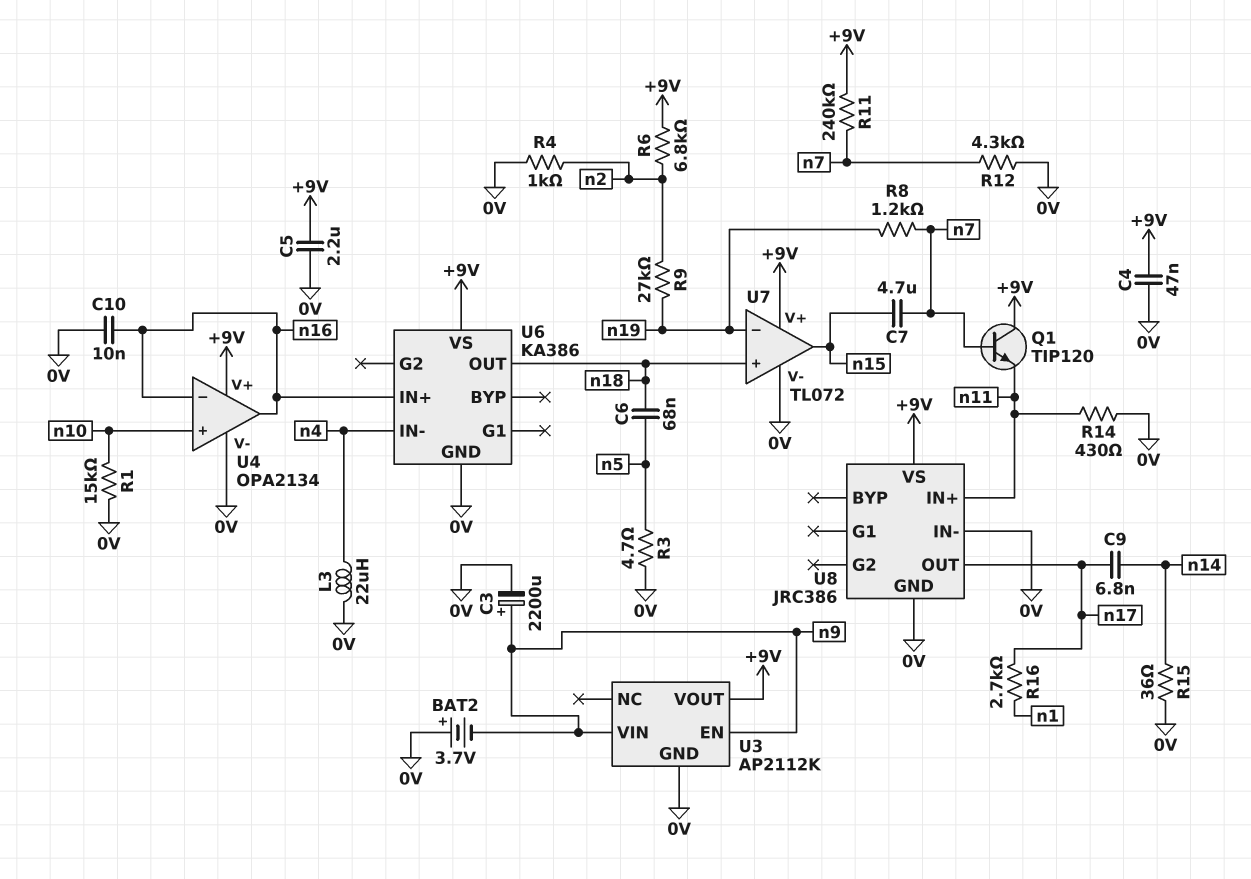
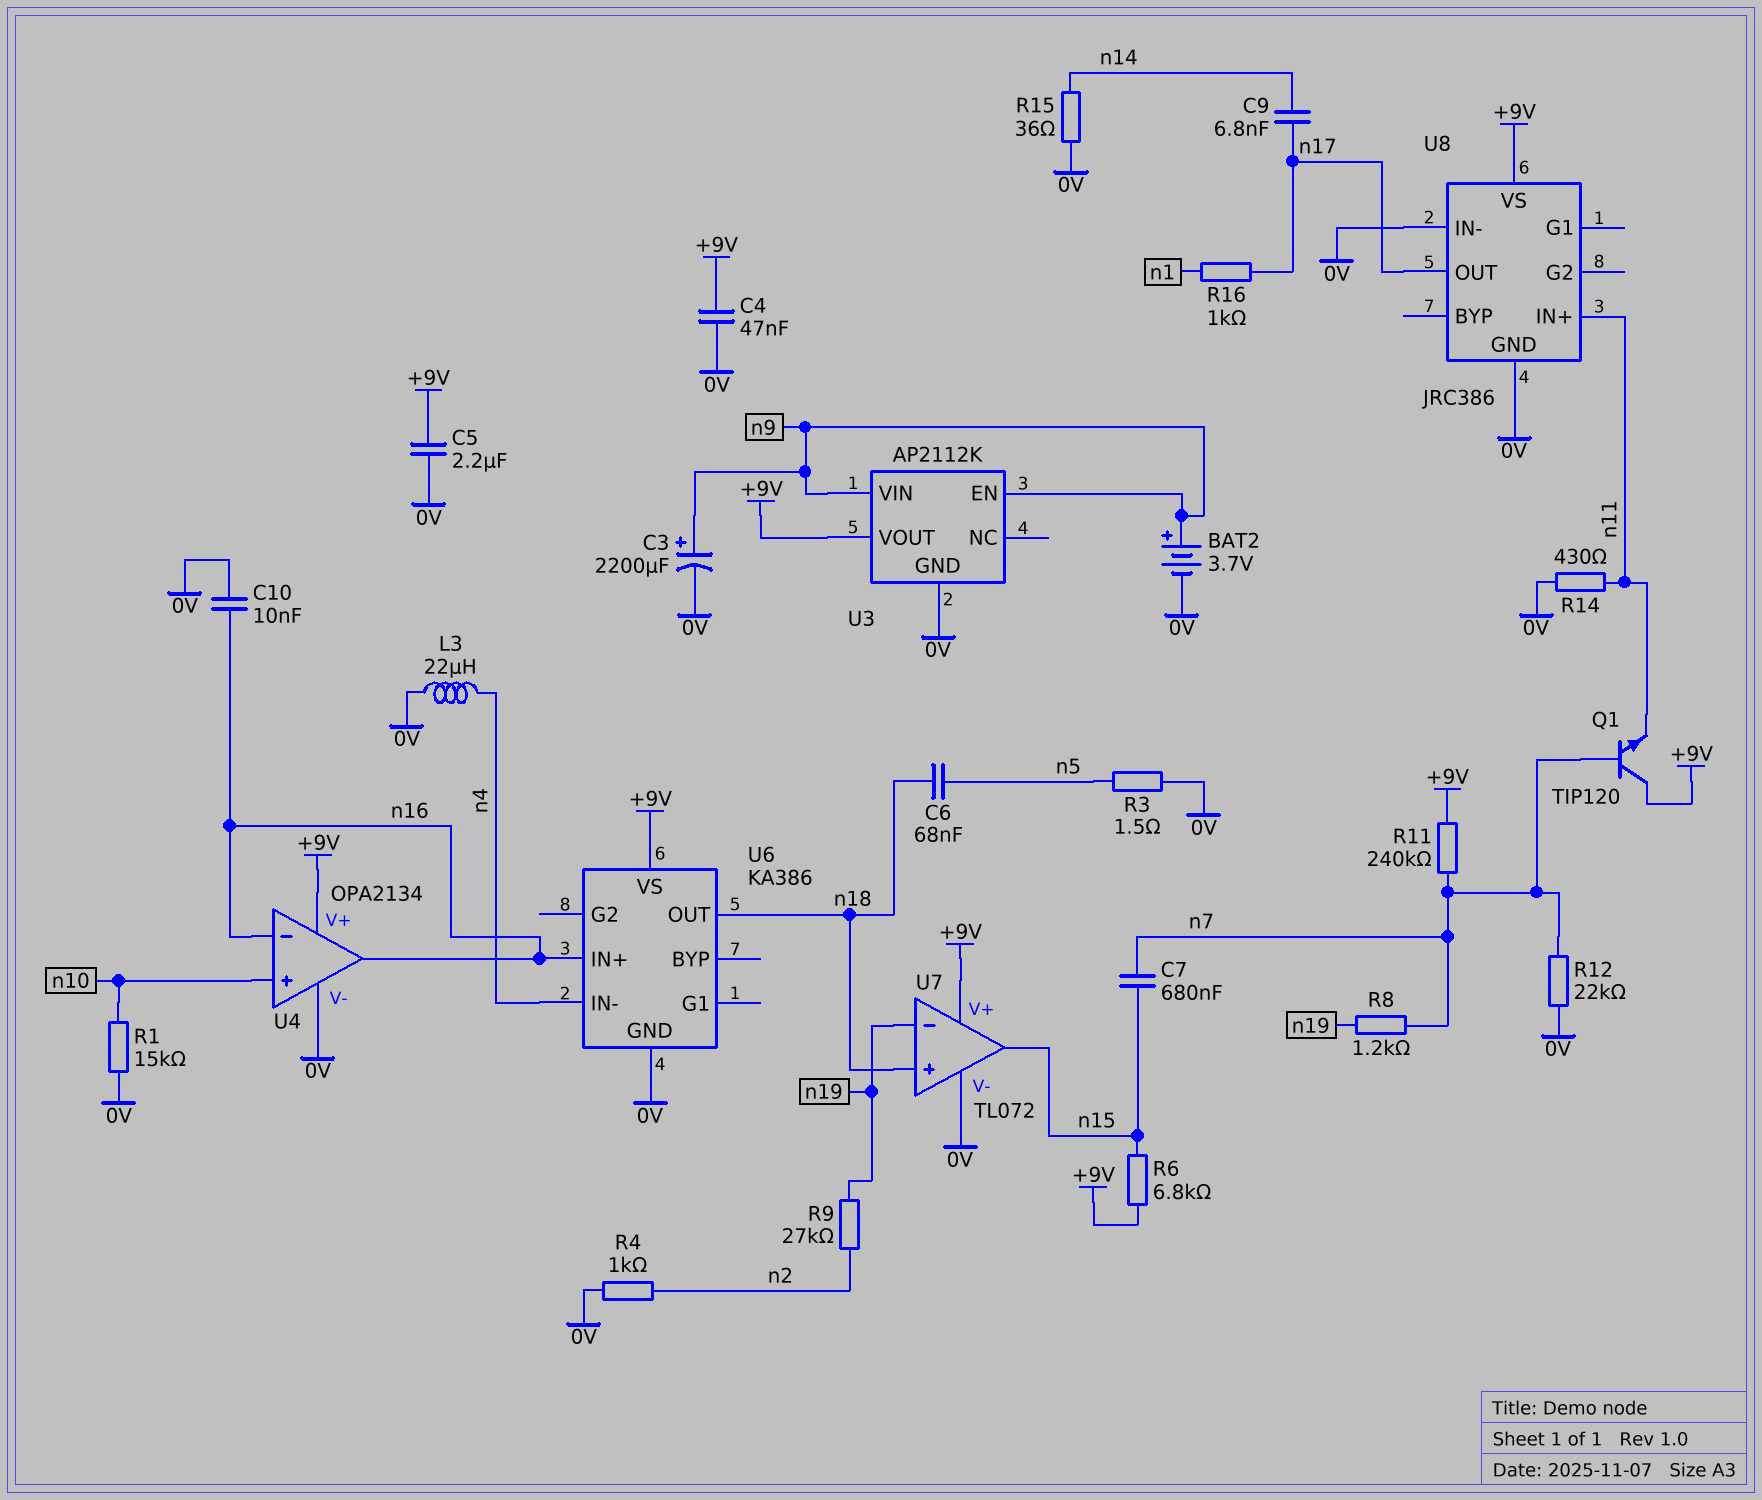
BAT2: 3.7V (plus 0V, minus n9) -> 3.7V (plus n9, minus 0V)
C7: 4.7uF (n7, n15) -> 680nF (n7, n15)
R3: 4.7 (0V, n5) -> 1.5 (0V, n5)
R6: 6.8k (+9V, n2) -> 6.8k (+9V, n15)
R12: 4.3k (0V, n7) -> 22k (0V, n7)
R16: 2.7k (n1, n17) -> 1k (n1, n17)

